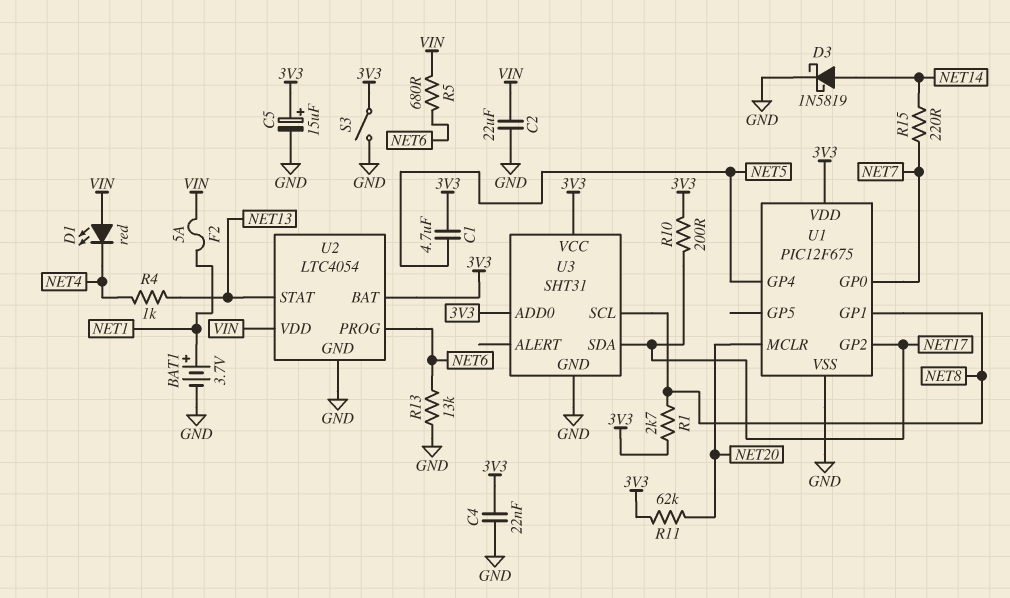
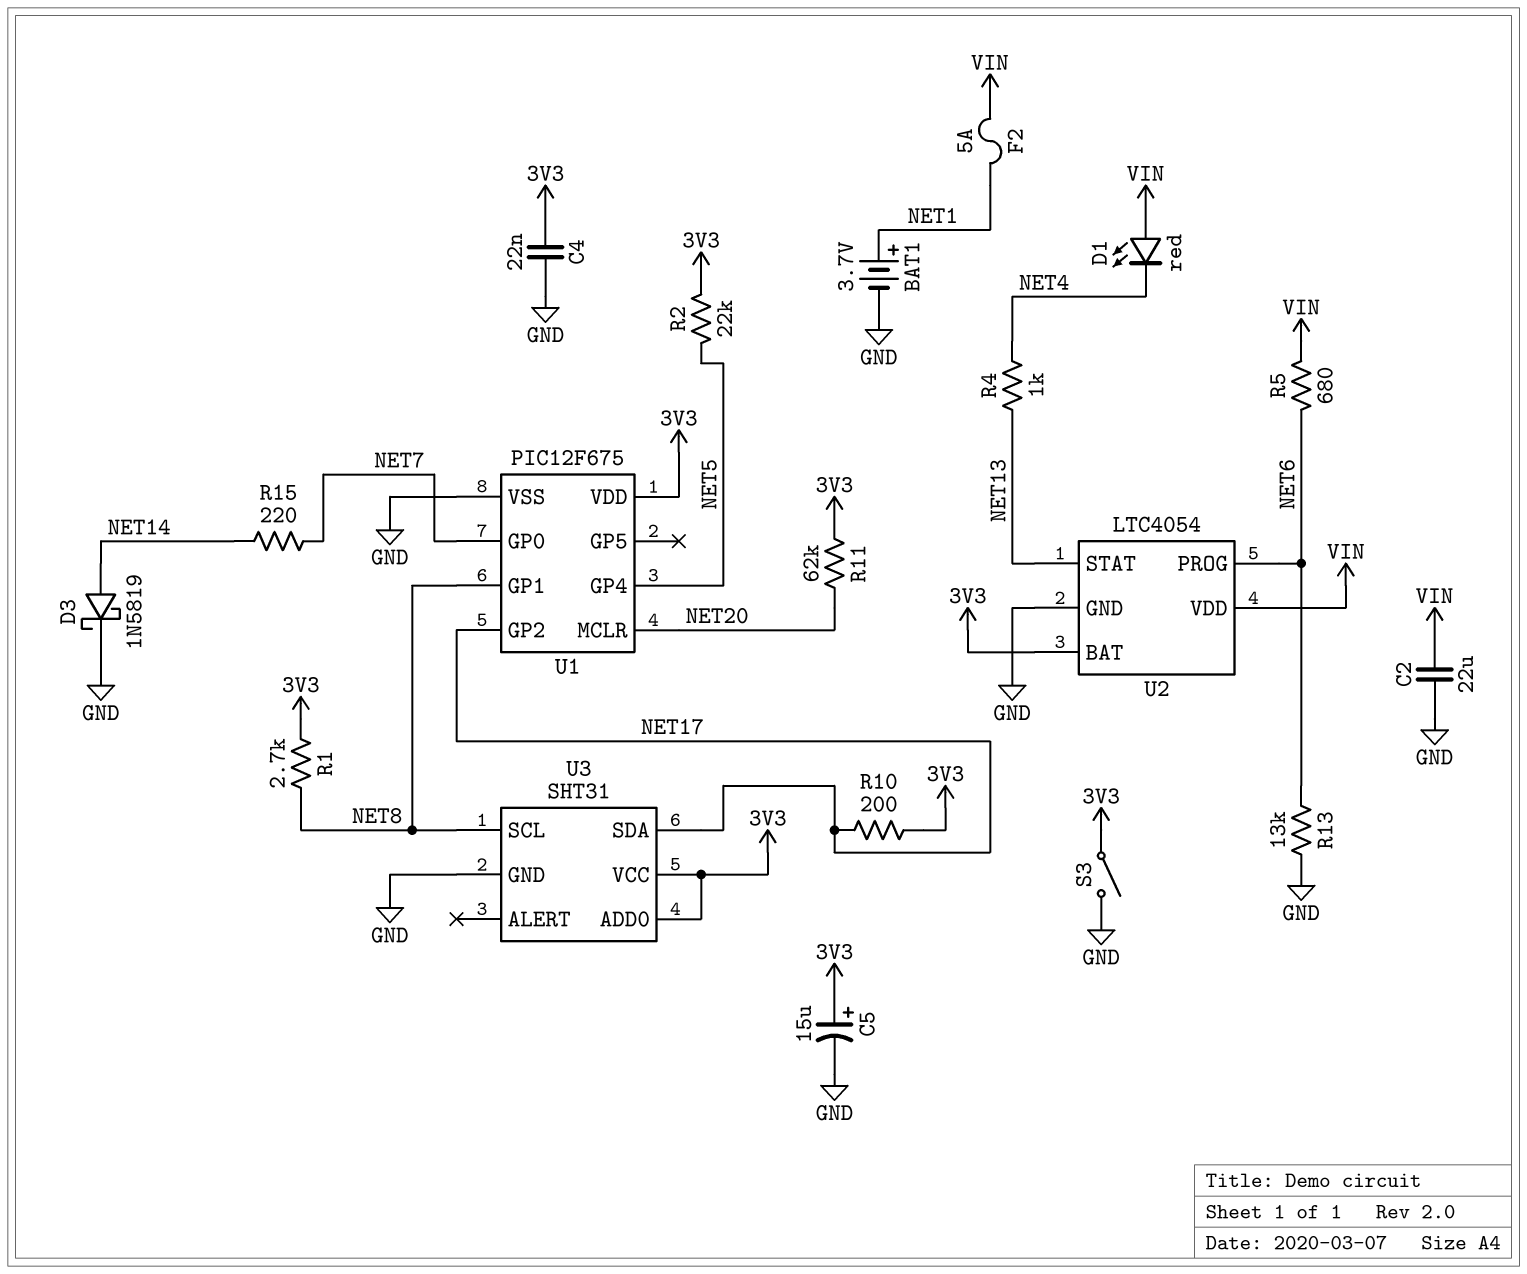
C1: 4.7uF (3V3, NET5) -> none
R2: none -> 22k (3V3, NET5)

